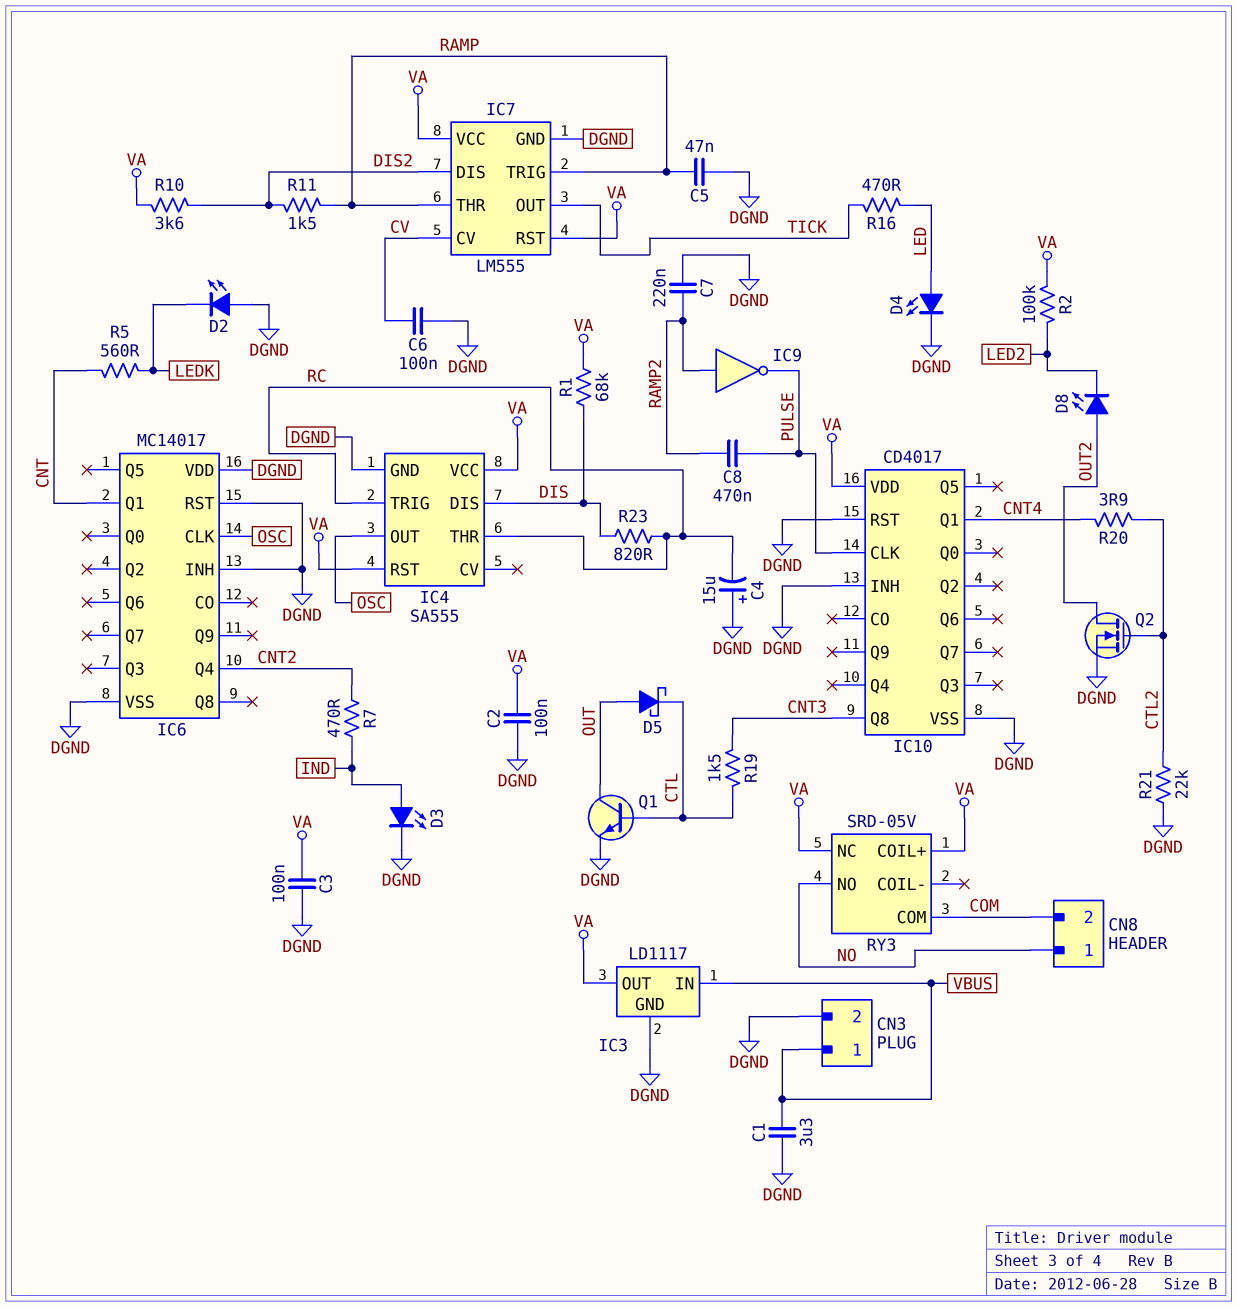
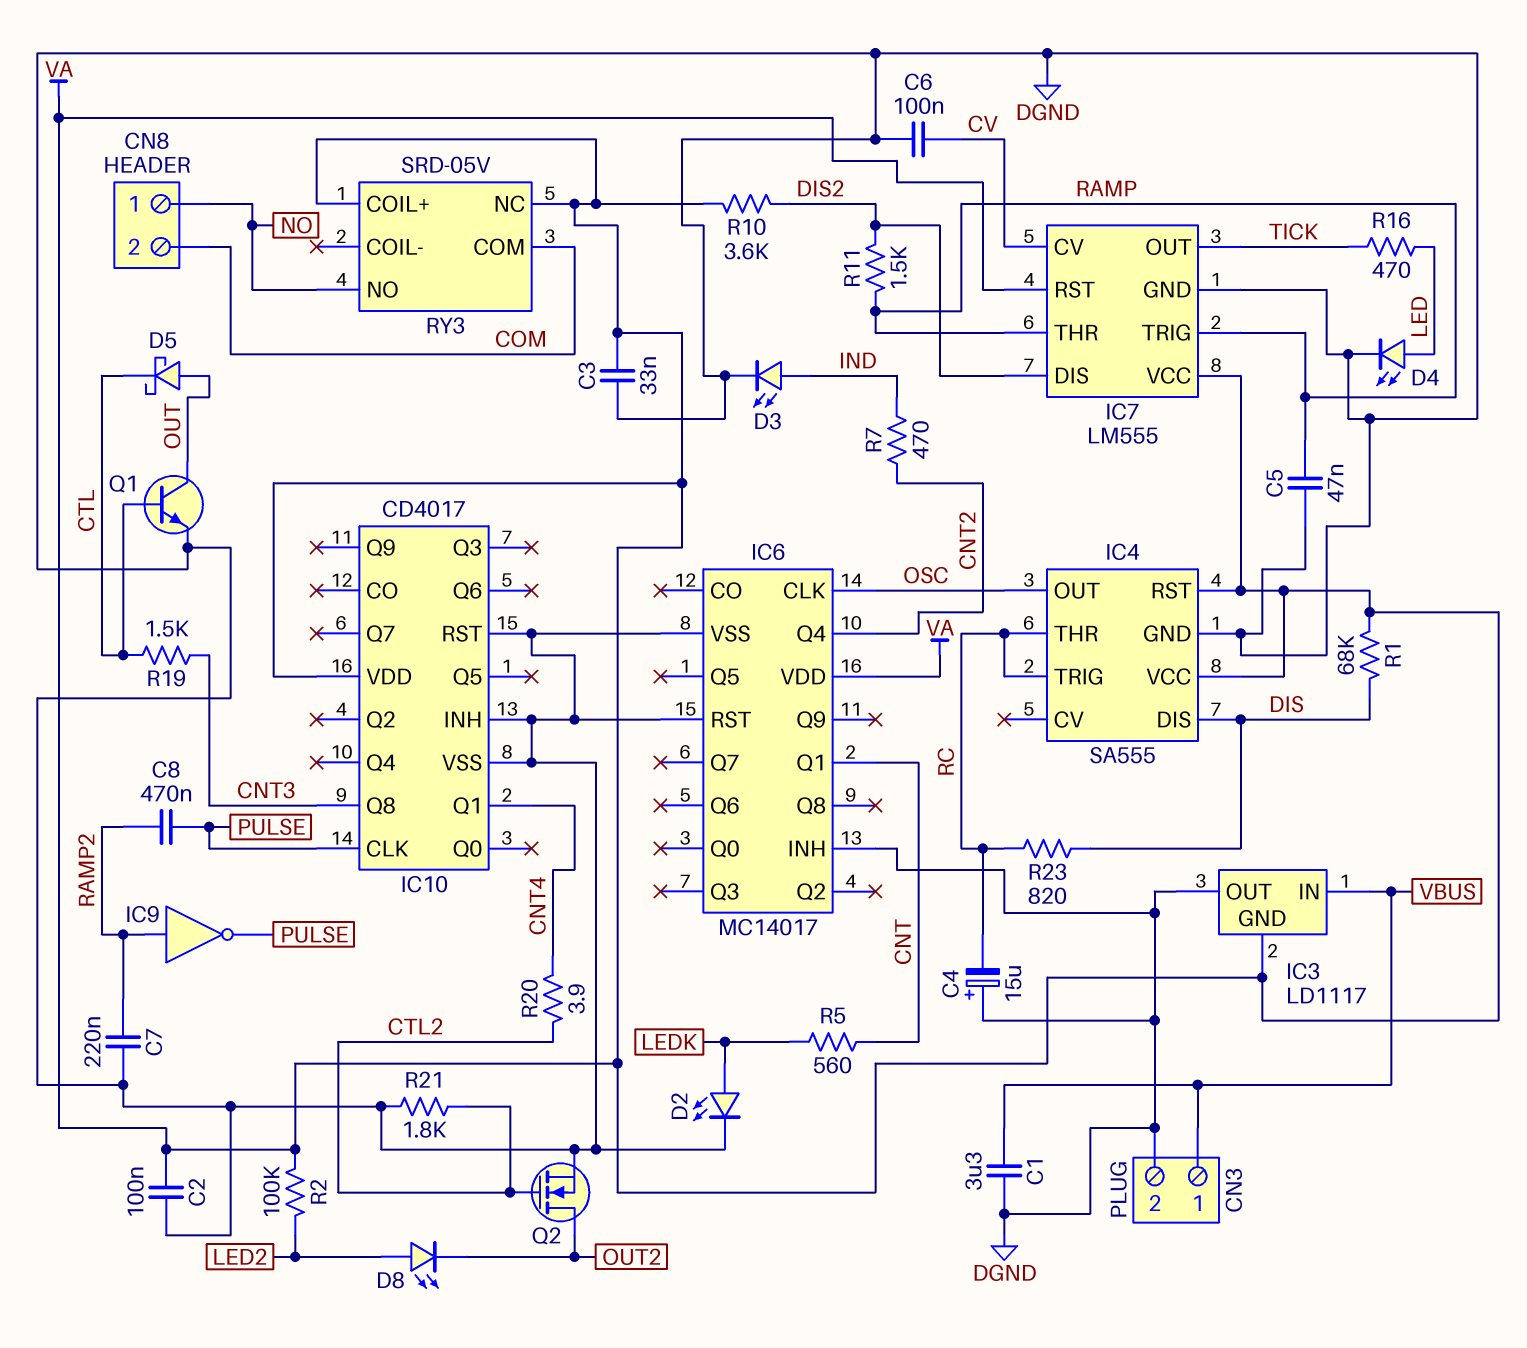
C3: 100nF (DGND, VA) -> 33nF (DGND, VA)
D2: LED (A DGND, K LEDK) -> LED (A LEDK, K DGND)
D8: LED (A OUT2, K LED2) -> LED (A LED2, K OUT2)
IC3 pin GND: DGND -> VA
IC3 pin OUT: VA -> DGND
IC6 pin VDD: DGND -> VA
R21: 22k (CTL2, DGND) -> 1.8k (CTL2, DGND)

